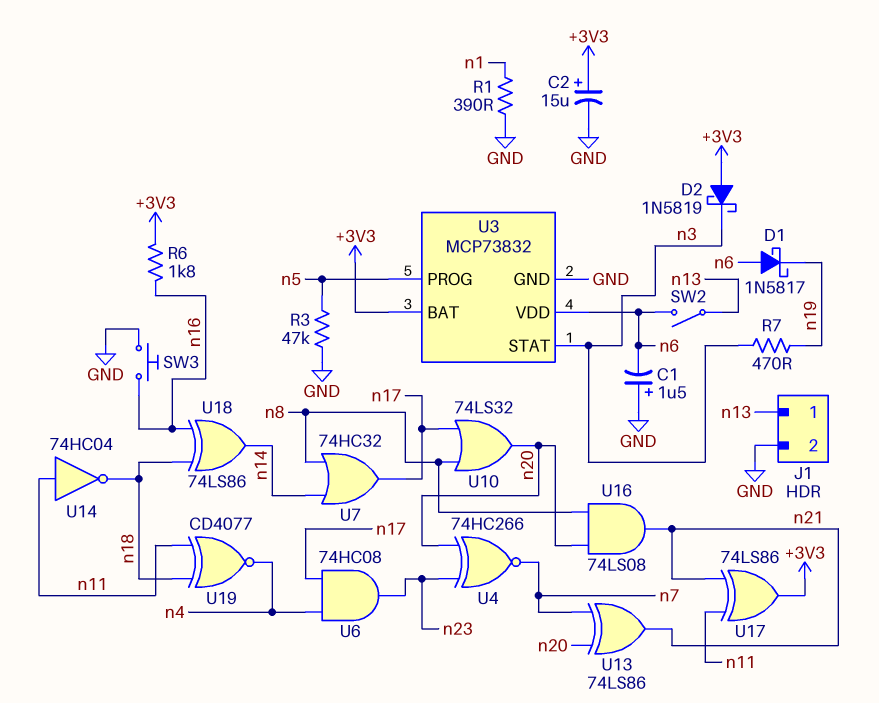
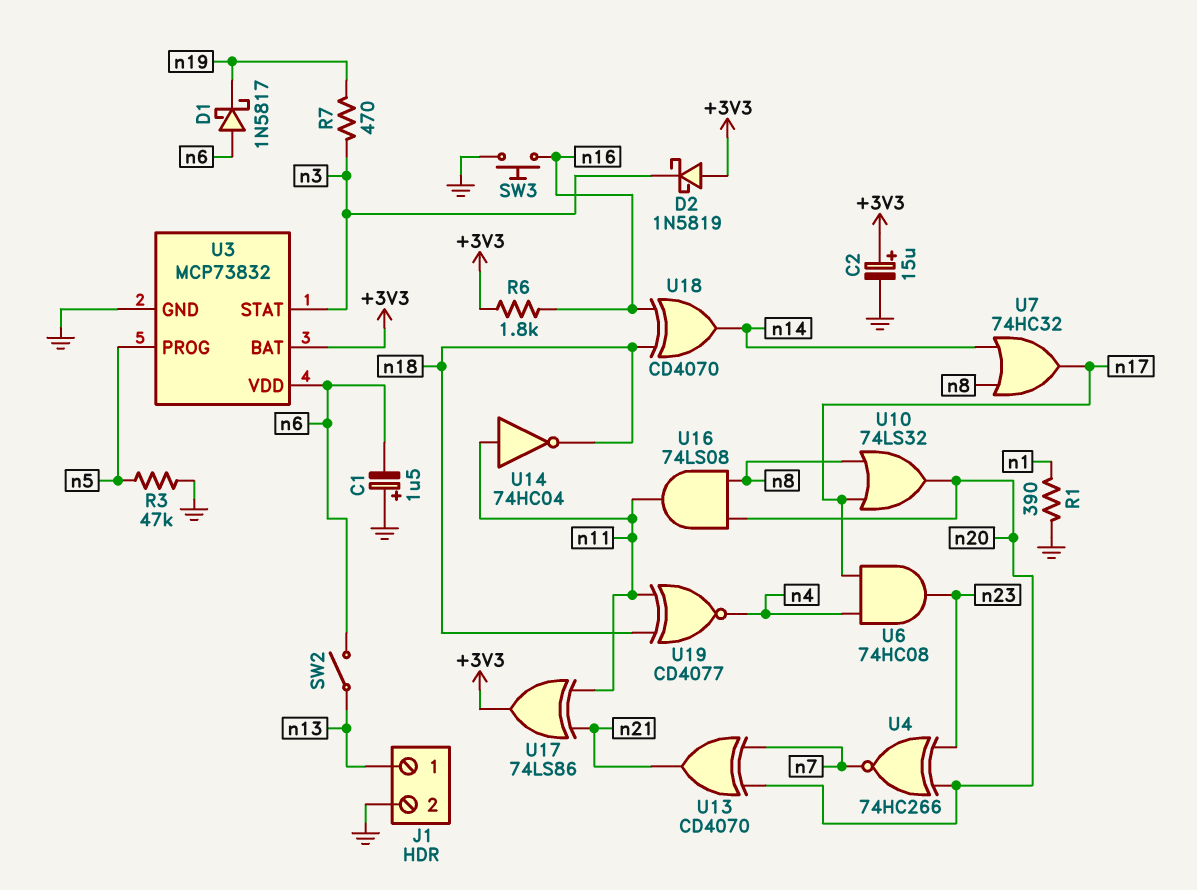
U13: XOR 74LS86 (in n7, in n20, out n21) -> XOR CD4070 (in n7, in n20, out n21)
U16: AND 74LS08 (in n8, in n20, out n21) -> AND 74LS08 (in n8, in n20, out n11)
U18: XOR 74LS86 (in n16, in n18, out n14) -> XOR CD4070 (in n16, in n18, out n14)

